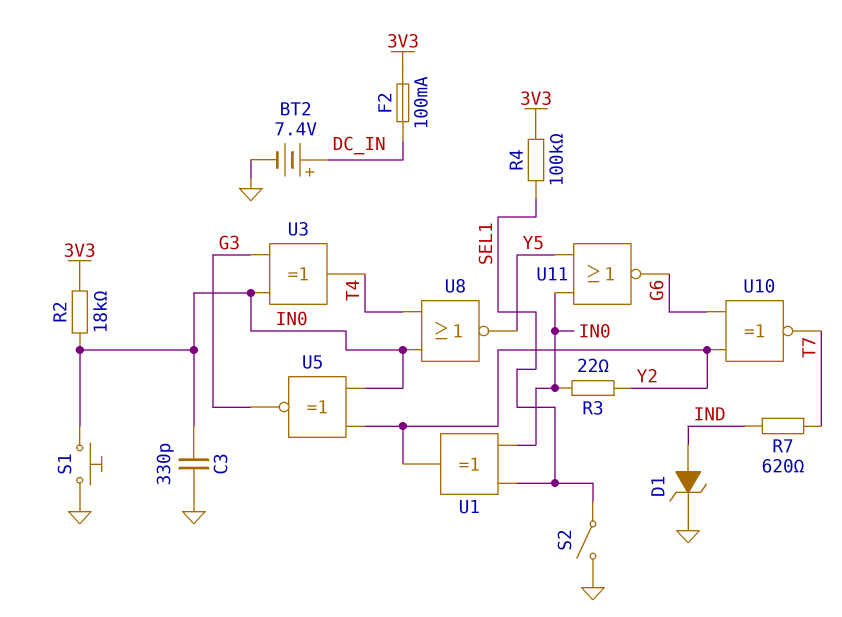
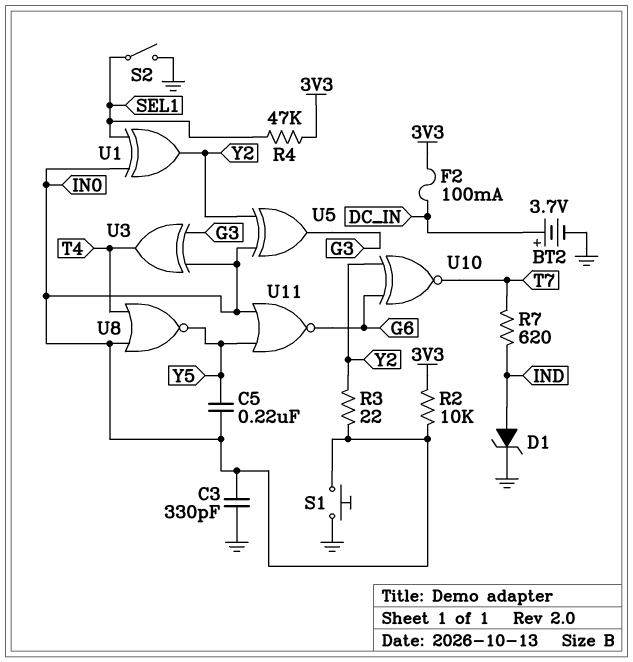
BT2: 7.4V (plus DC_IN, minus GND) -> 3.7V (plus DC_IN, minus GND)
C5: none -> 220nF (IN0, Y5)
R2: 18k (3V3, IN0) -> 10k (3V3, IN0)
R4: 100k (3V3, SEL1) -> 47k (3V3, SEL1)
U5: XNOR (in IN0, in Y2, out G3) -> XOR (in IN0, in Y2, out G3)

